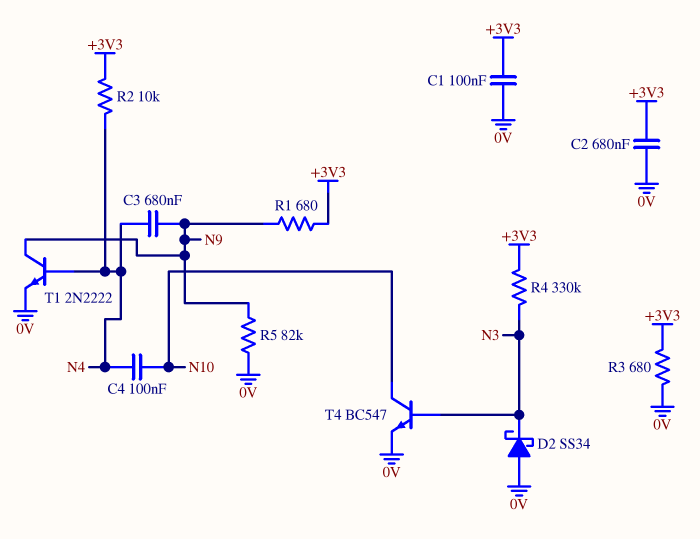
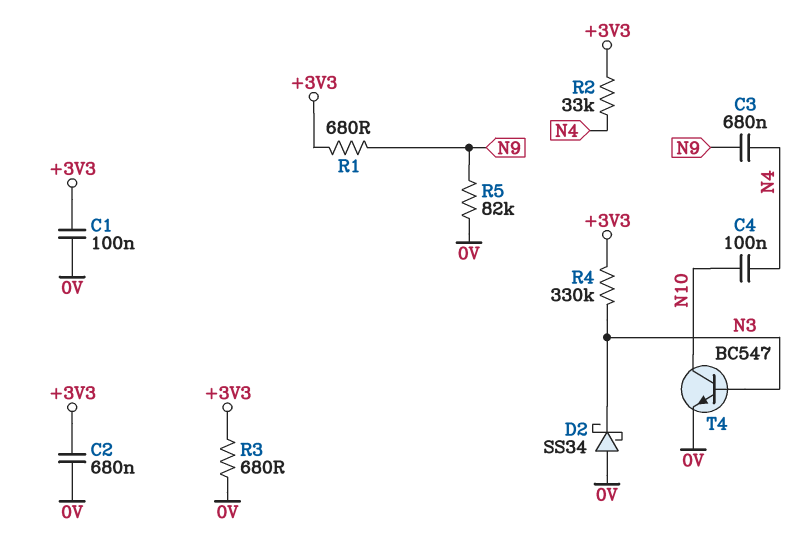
R2: 10k (+3V3, N4) -> 33k (+3V3, N4)
T1: NPN 2N2222 (B N4, C N9, E 0V) -> none

